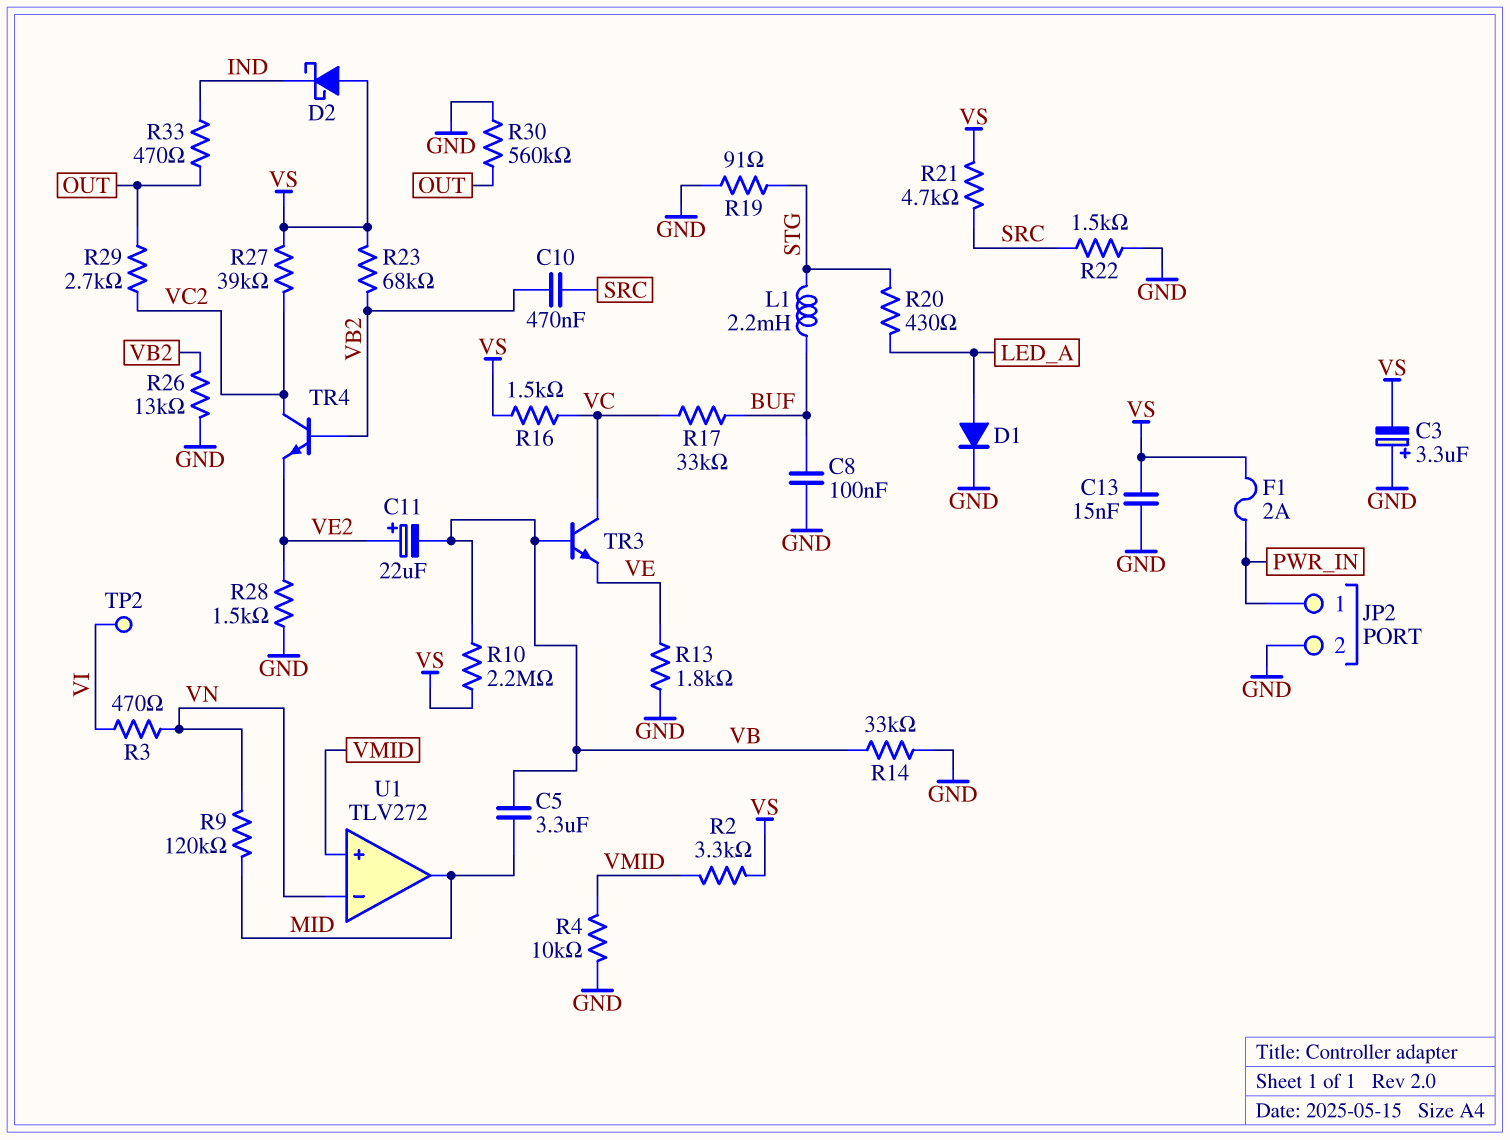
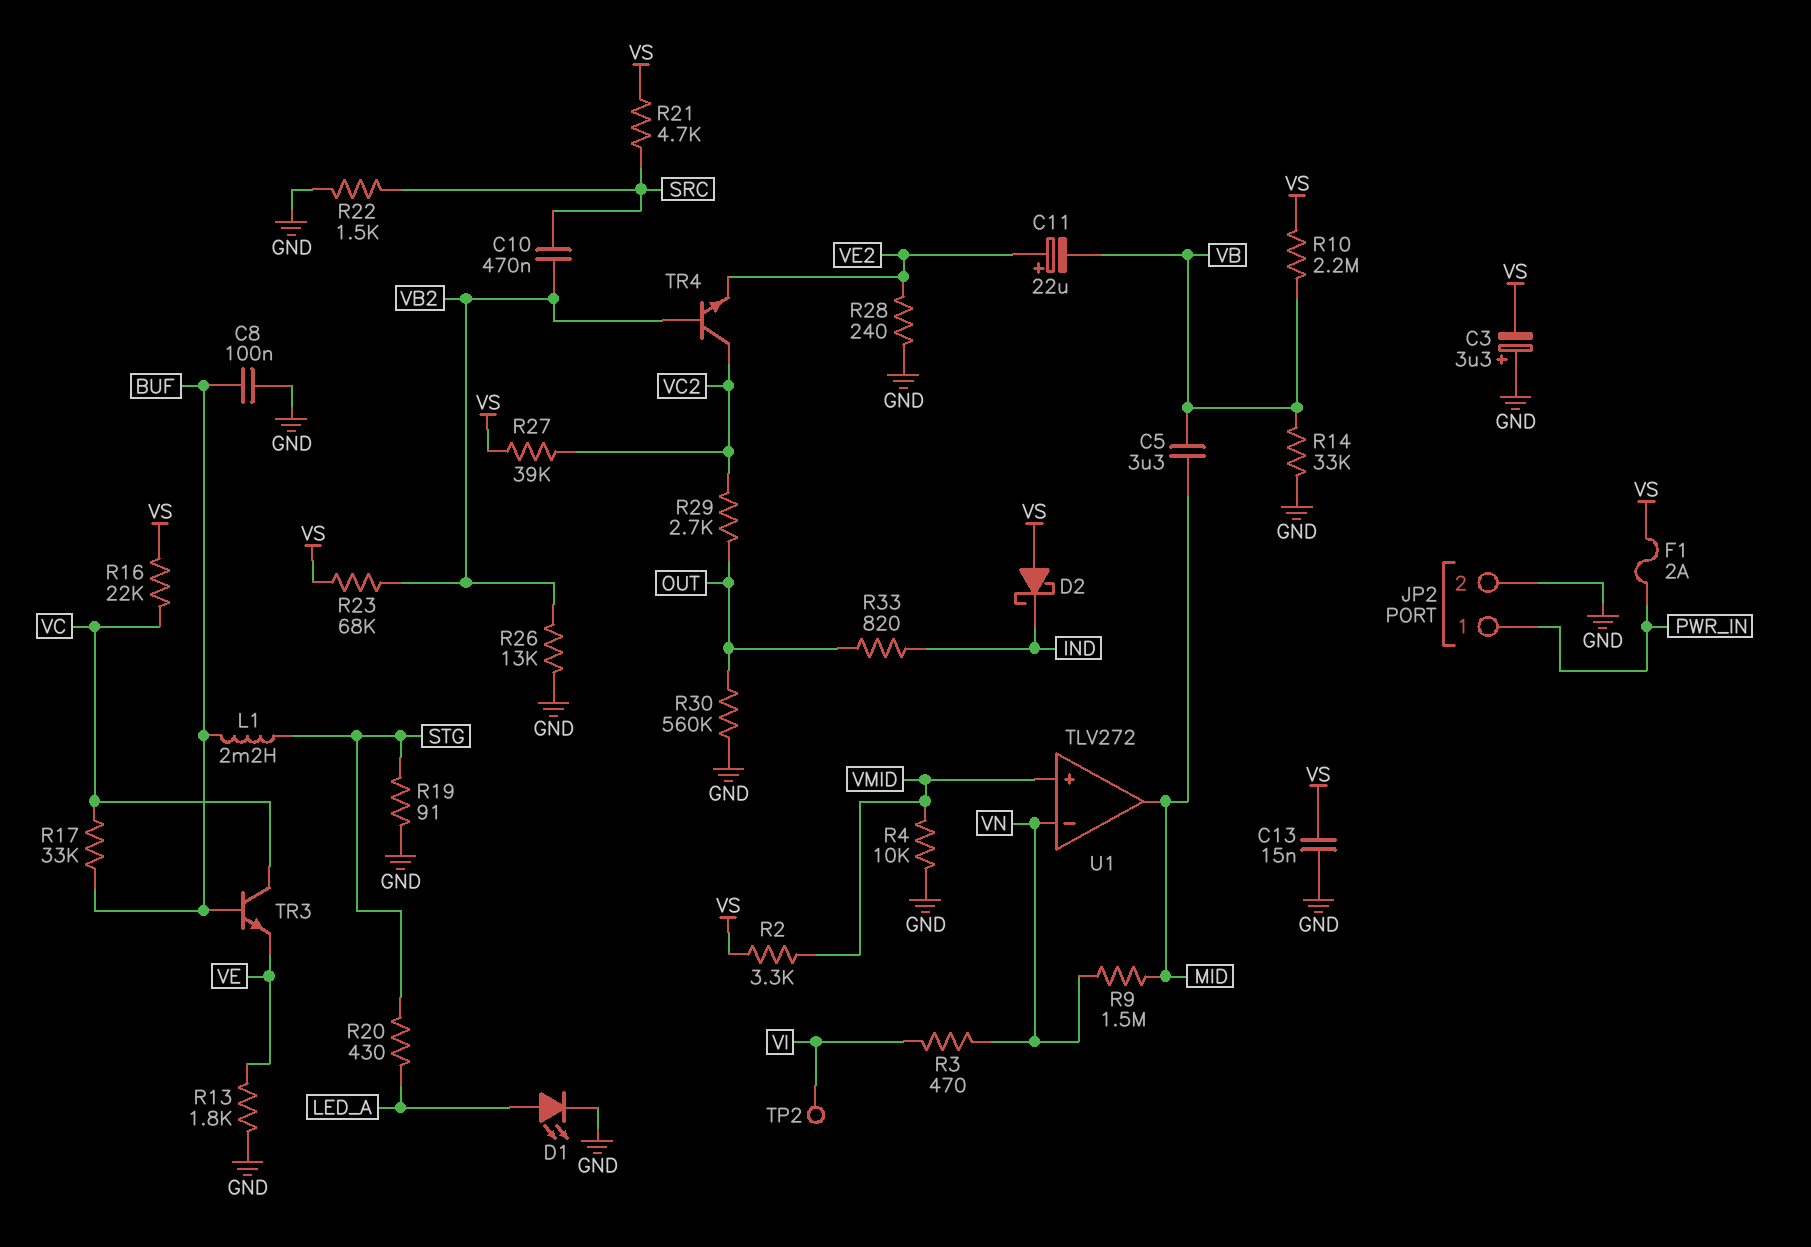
D1: diode (A LED_A, K GND) -> LED (A LED_A, K GND)
R9: 120k (MID, VN) -> 1.5M (MID, VN)
R16: 1.5k (VC, VS) -> 22k (VC, VS)
R28: 1.5k (GND, VE2) -> 240 (GND, VE2)
R33: 470 (IND, OUT) -> 820 (IND, OUT)
TR3: NPN (B VB, C VC, E VE) -> NPN (B BUF, C VC, E VE)

